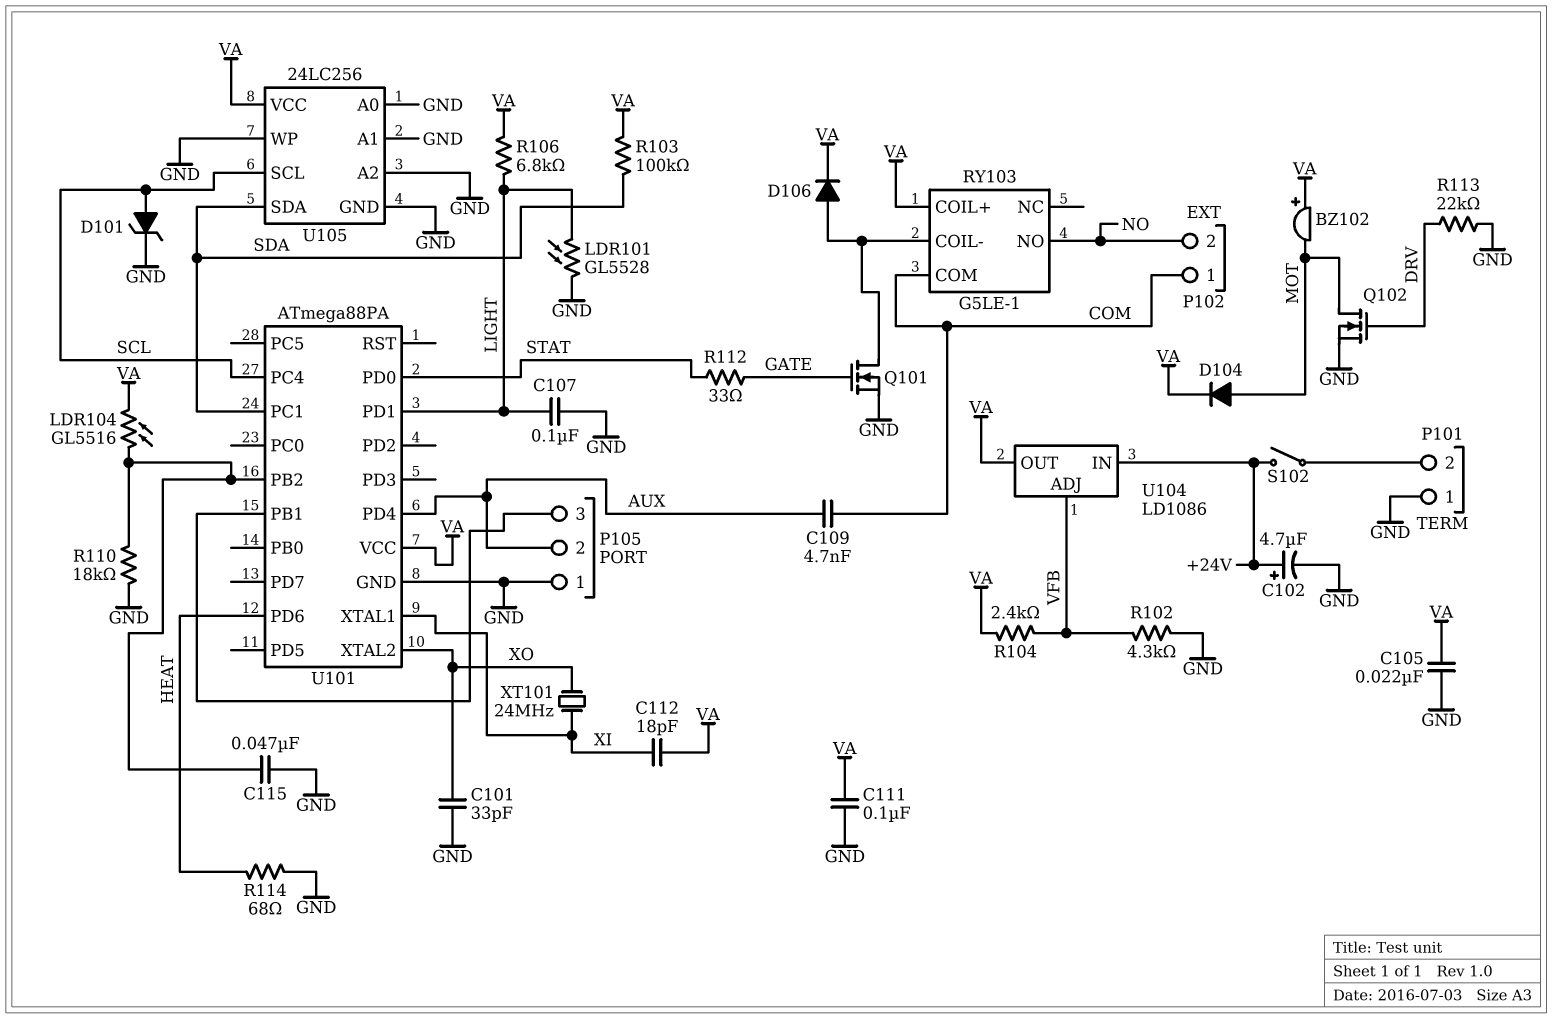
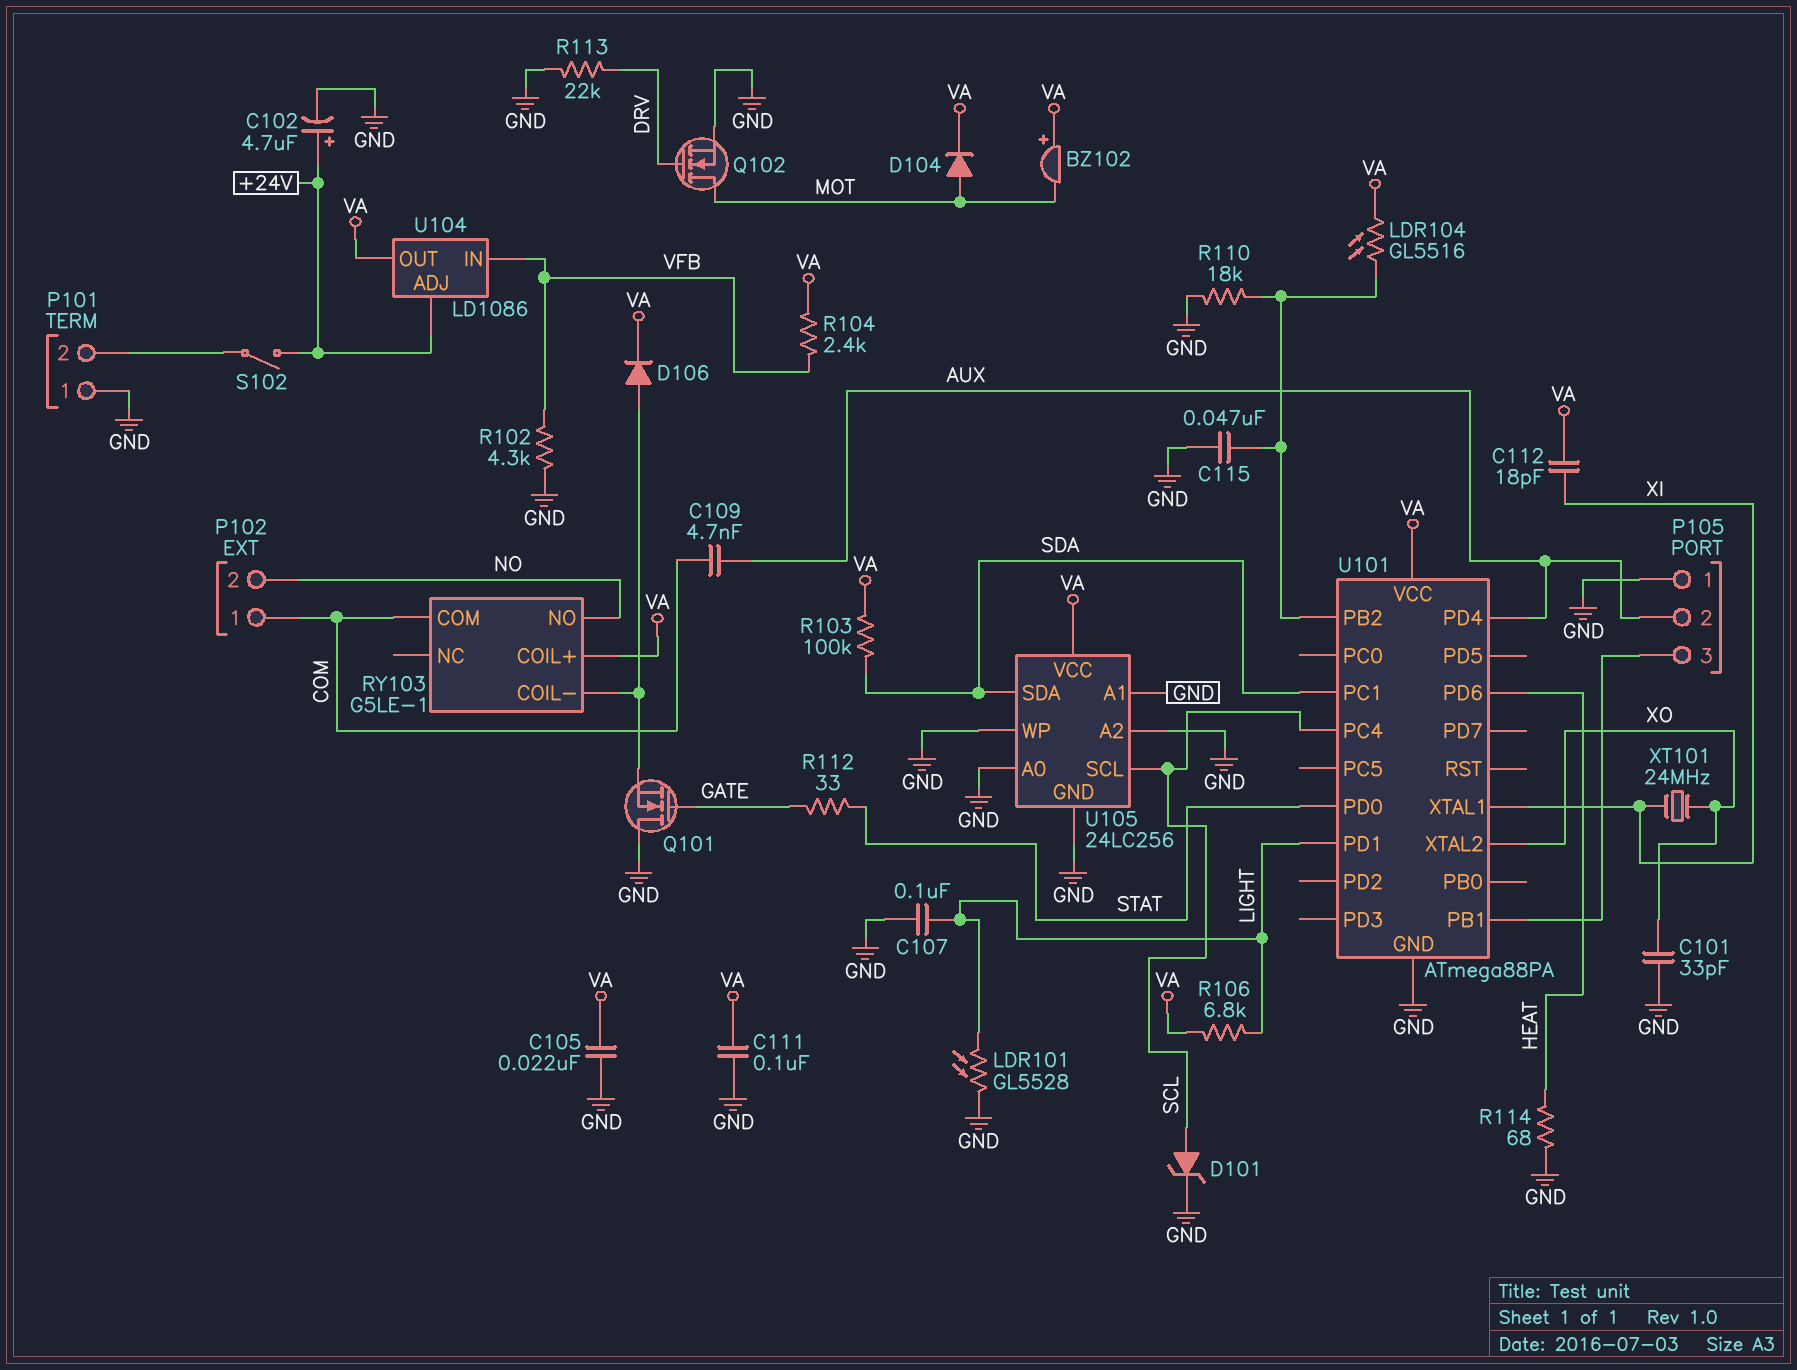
Q101: NMOS (G GATE, D RY103/COIL-, S GND) -> NMOS (G GATE, D GND, S RY103/COIL-)
U104 pin ADJ: VFB -> +24V
U104 pin IN: +24V -> VFB

